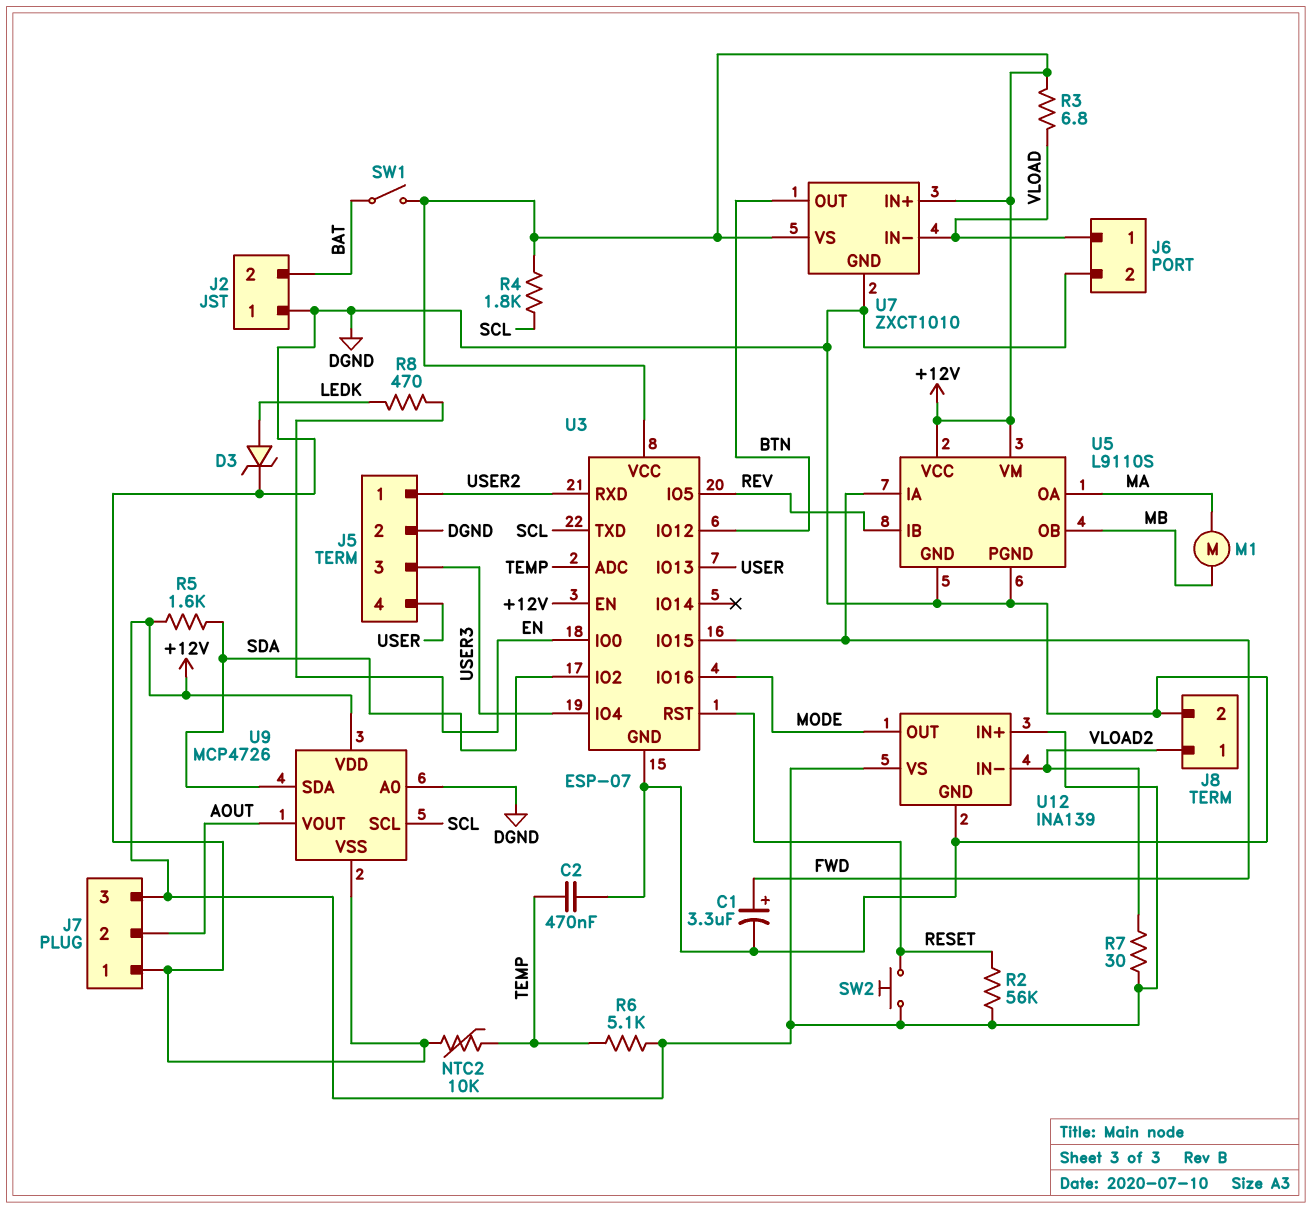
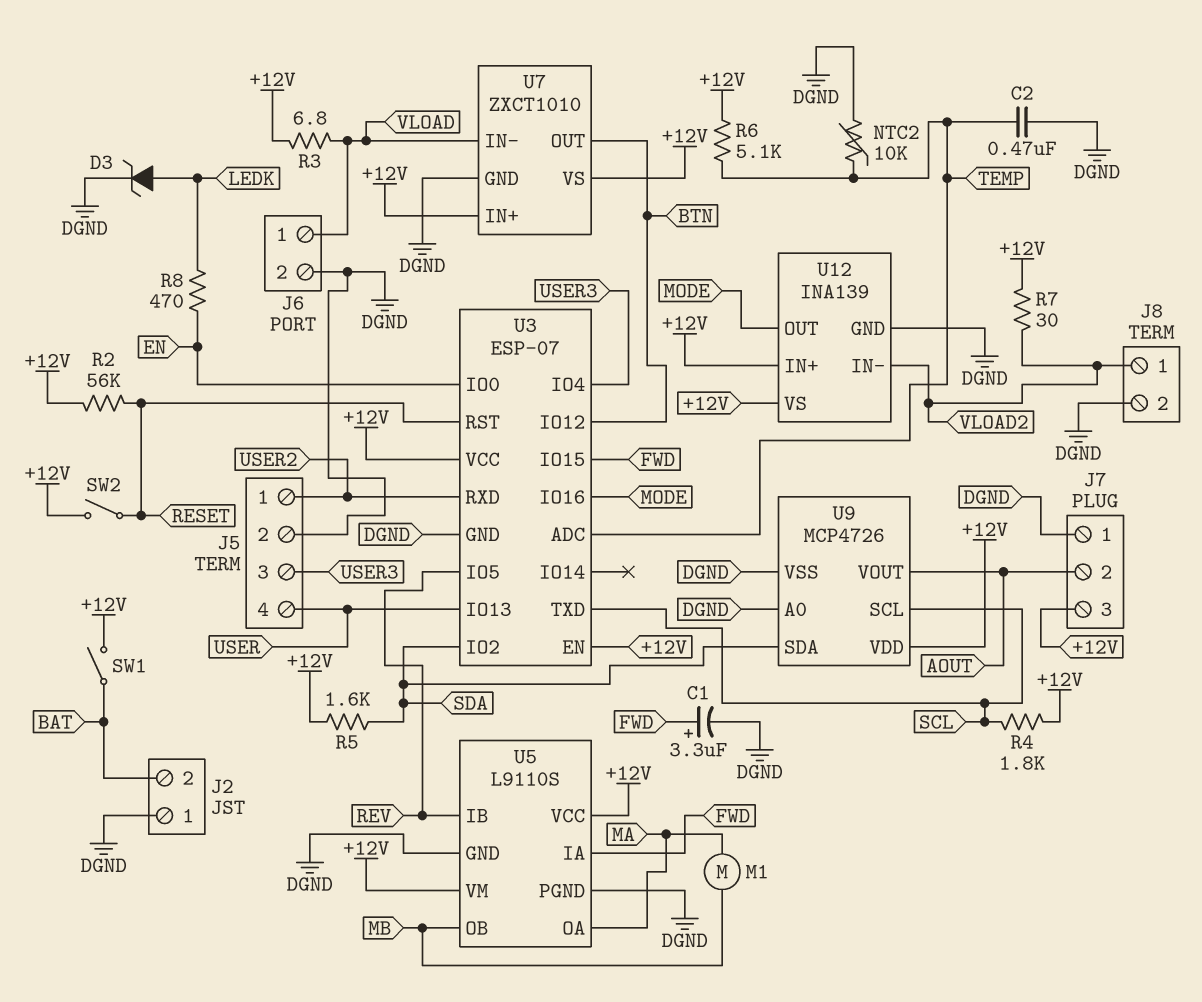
SW2: button (+12V, RESET) -> switch (+12V, RESET)

